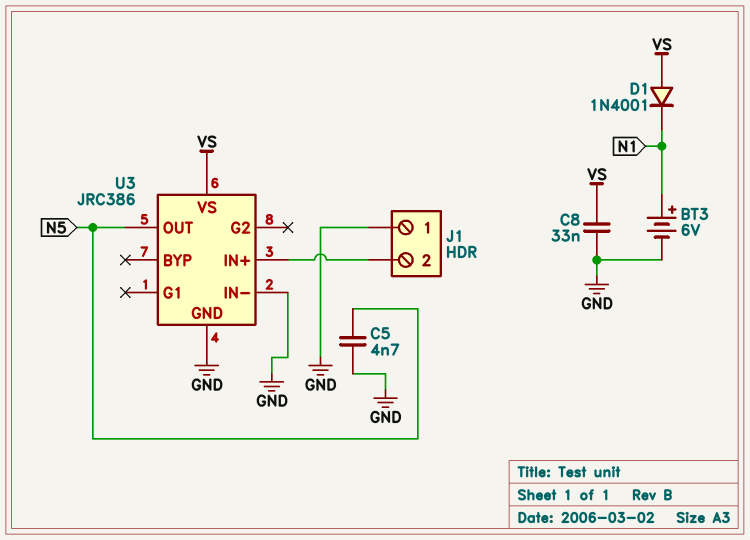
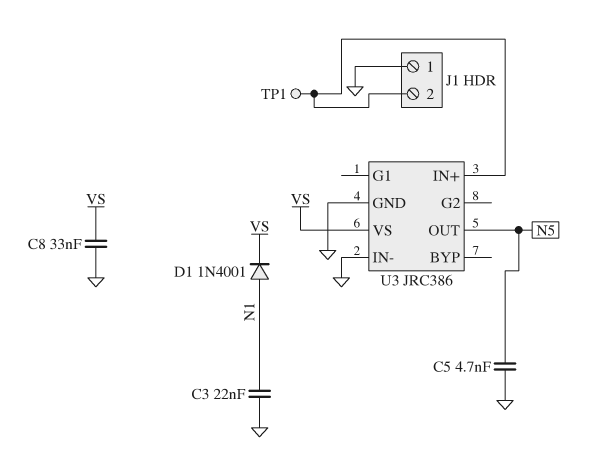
BT3: 6V (plus N1, minus GND) -> none
C3: none -> 22nF (GND, N1)
D1: diode 1N4001 (A VS, K N1) -> diode 1N4001 (A N1, K VS)
TP1: none -> test point (J1/2)

